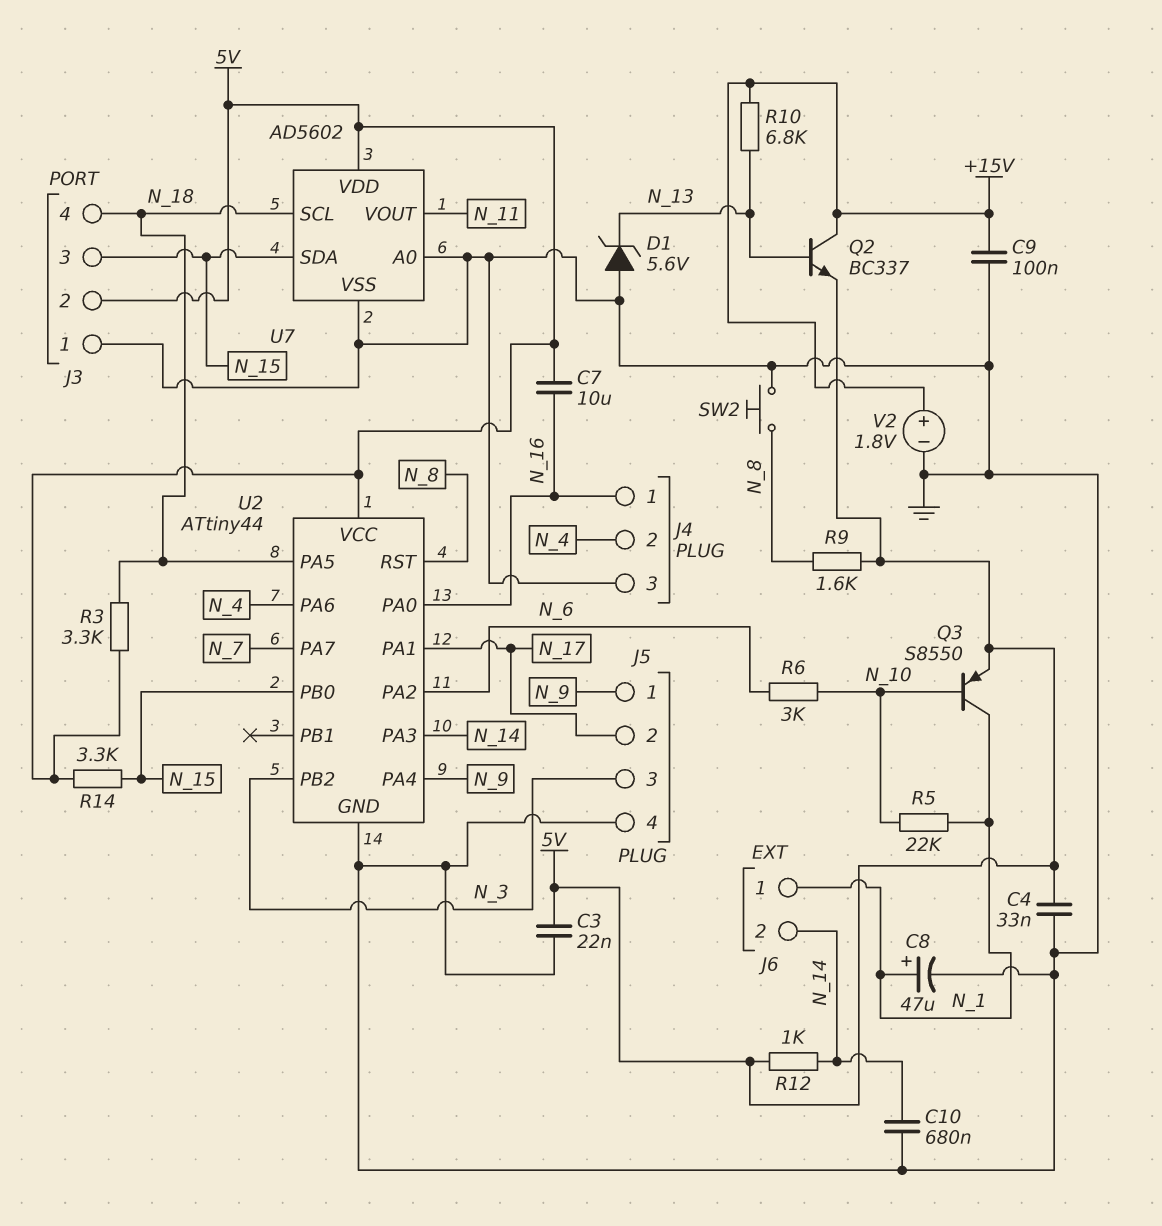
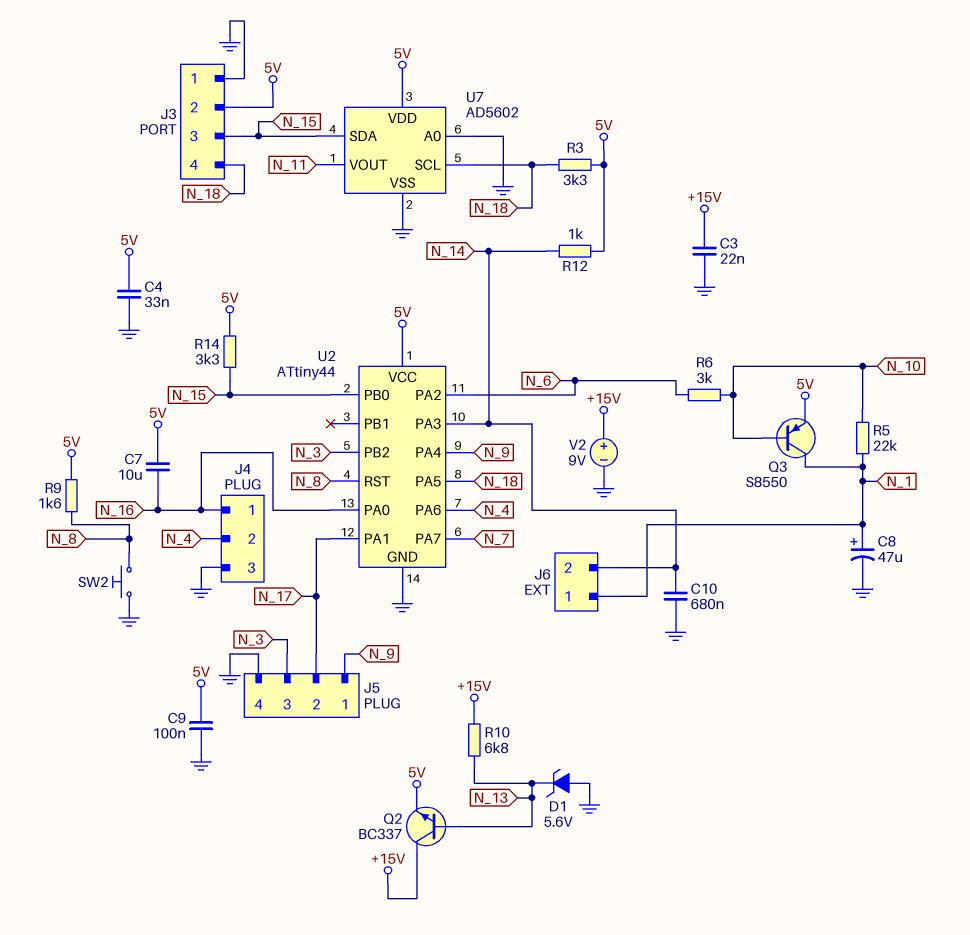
C3: 22nF (5V, GND) -> 22nF (+15V, GND)
C9: 100nF (+15V, GND) -> 100nF (5V, GND)
V2: 1.8V (plus +15V, minus GND) -> 9V (plus +15V, minus GND)

